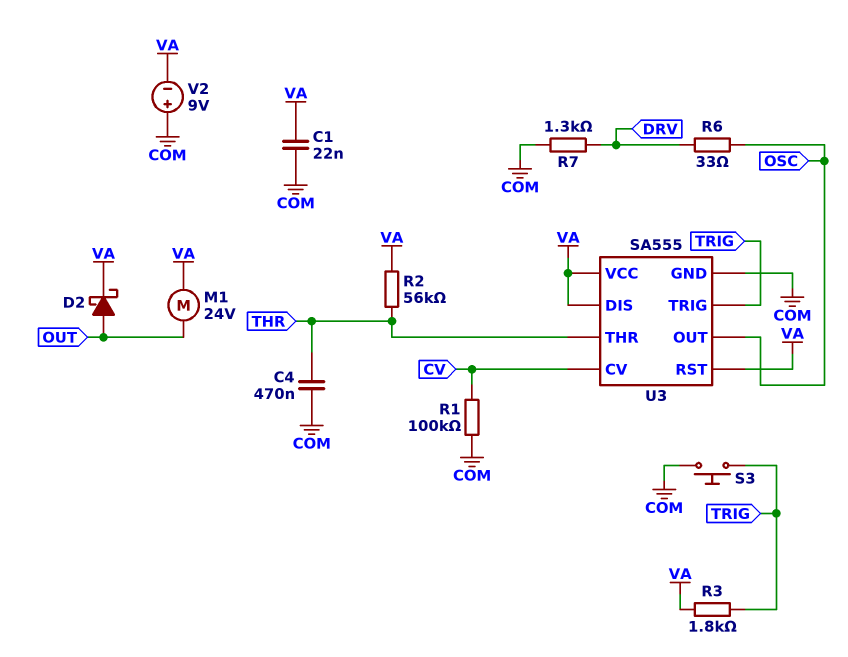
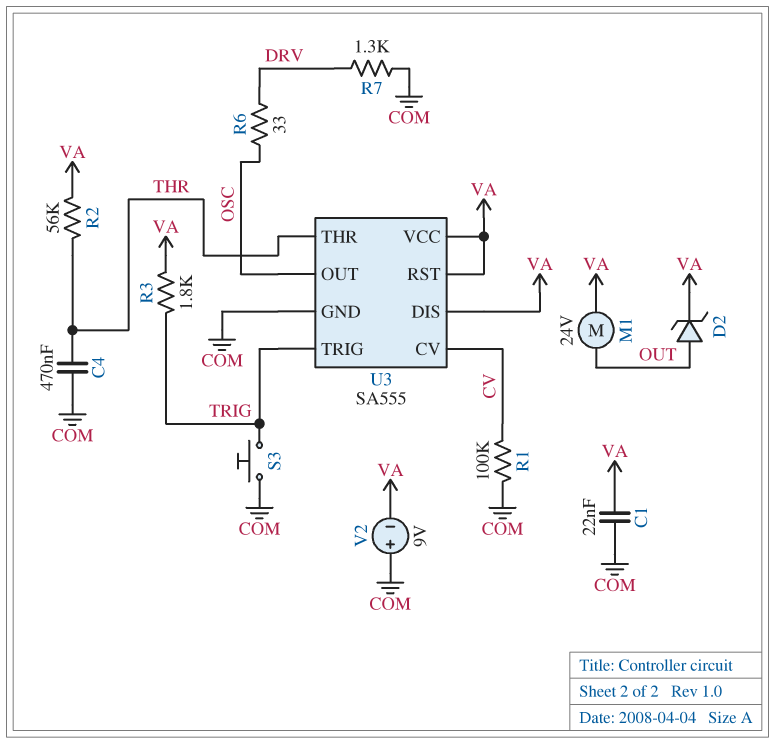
D2: schottky (A OUT, K VA) -> zener (A OUT, K VA)

